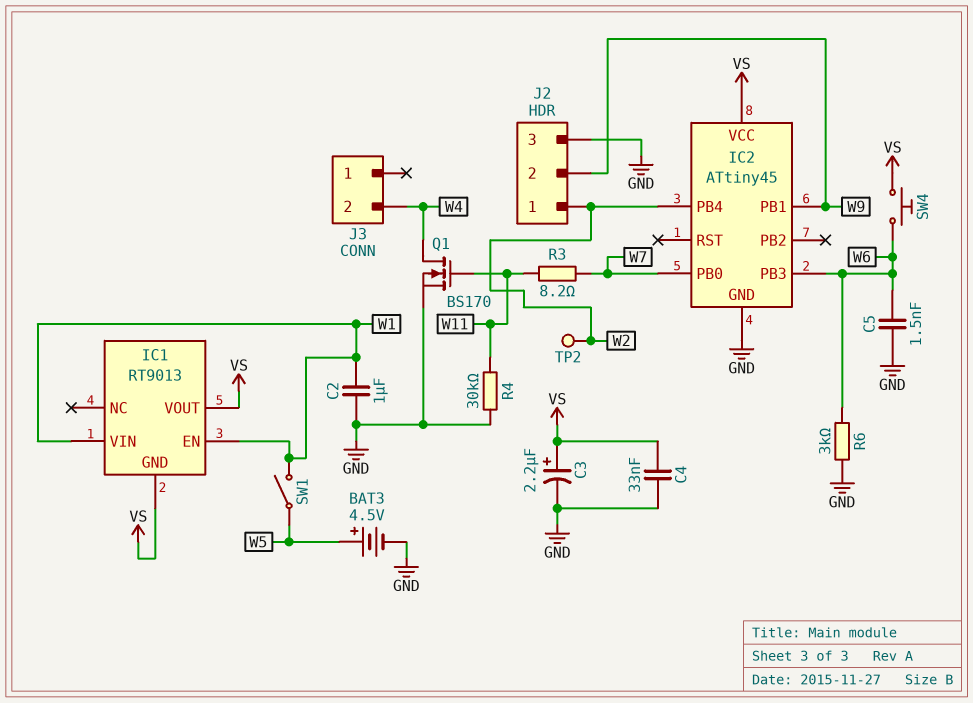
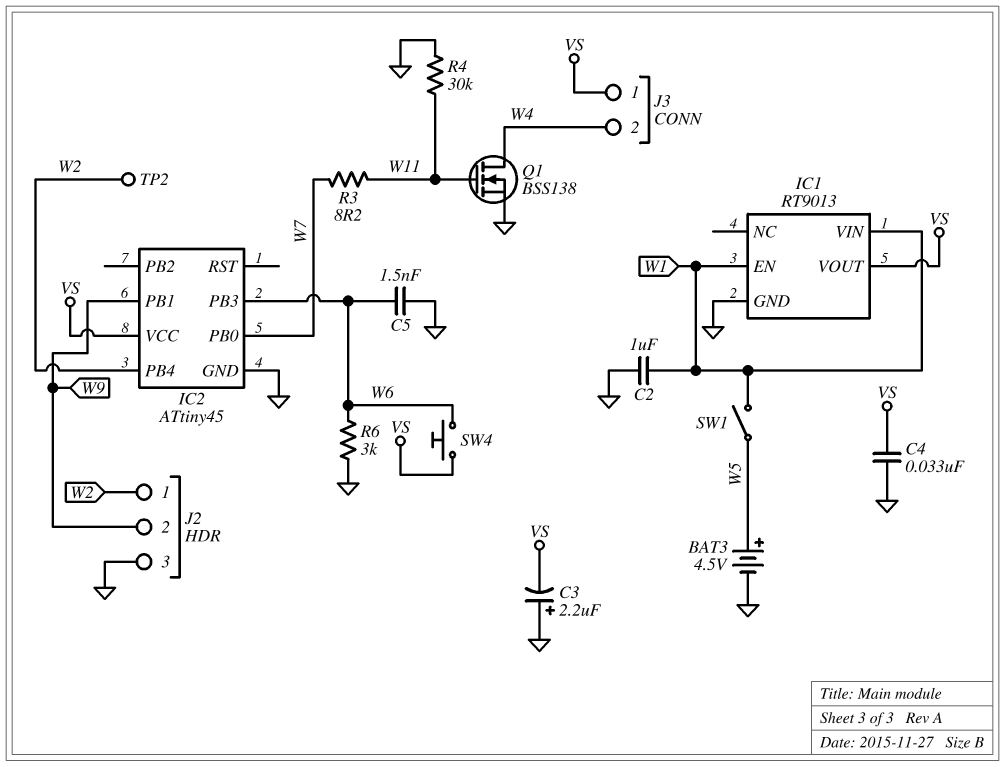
C3: 2.2uF (plus VS, minus GND) -> 2.2uF (plus GND, minus VS)
IC1 pin GND: VS -> GND
J3 pin 1: none -> VS
Q1: NMOS BS170 (G W11, D W4, S GND) -> NMOS BSS138 (G W11, D W4, S GND)

